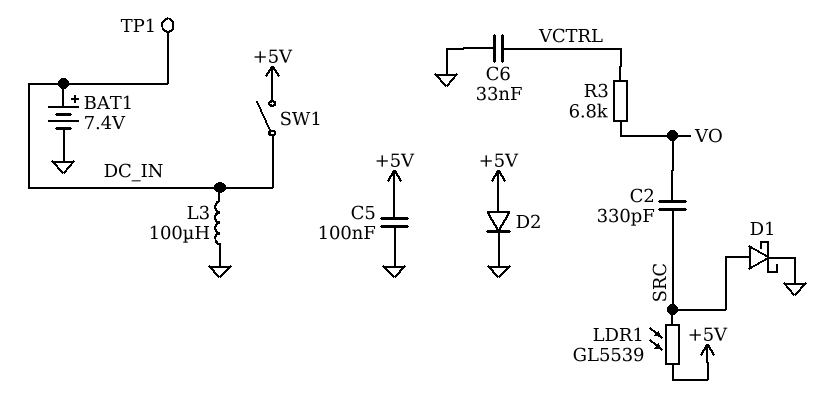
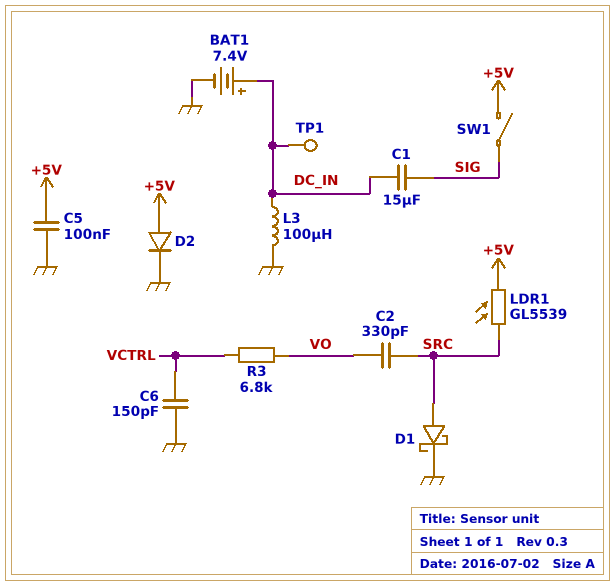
C1: none -> 15uF (DC_IN, SIG)
C6: 33nF (GND, VCTRL) -> 150pF (GND, VCTRL)
SW1: switch (+5V, DC_IN) -> switch (+5V, SIG)

